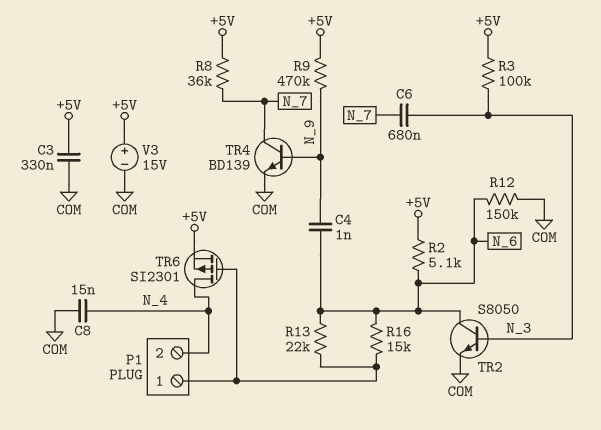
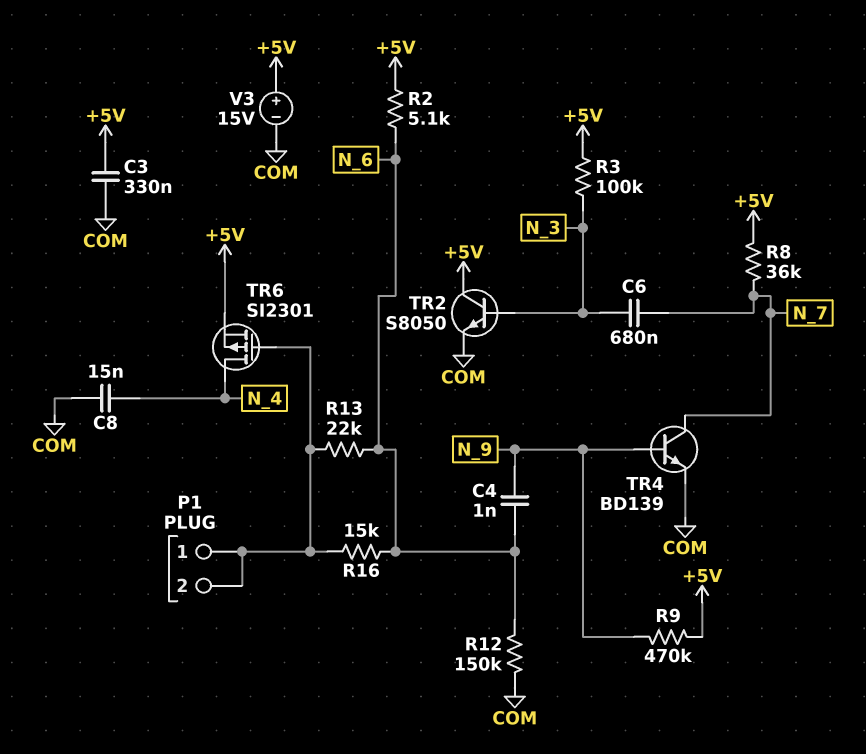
P1 pin 2: N_4 -> P1/1
TR2: NPN S8050 (B N_3, C N_6, E COM) -> NPN S8050 (B N_3, C +5V, E COM)

